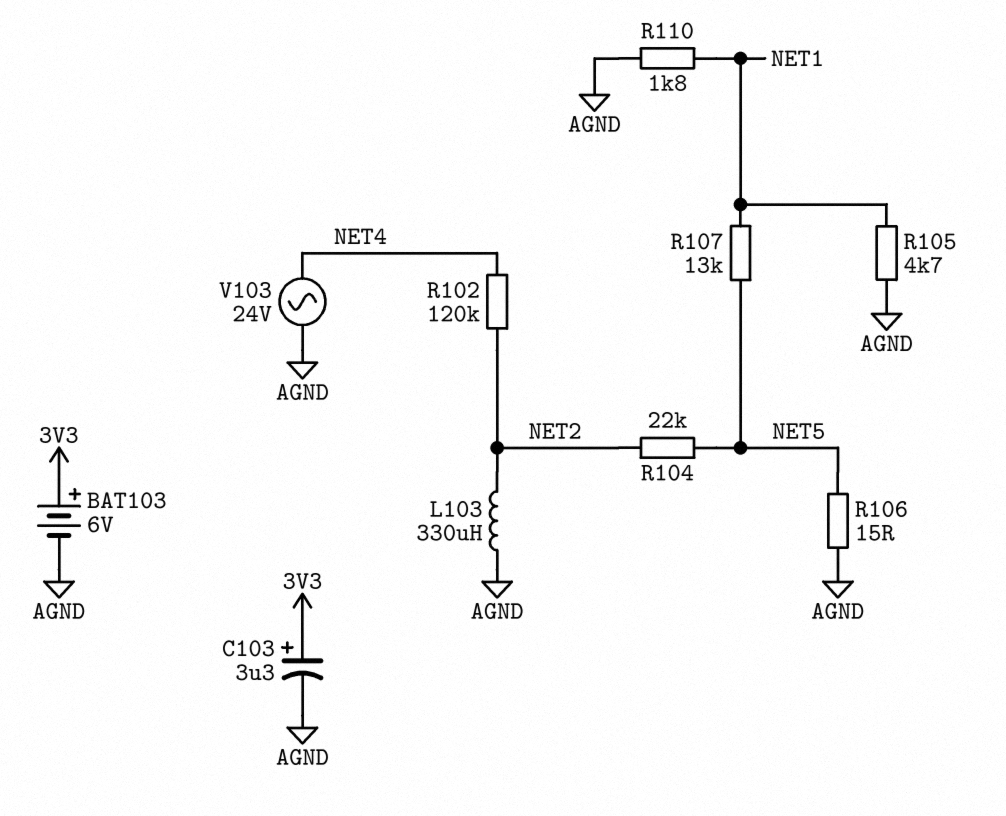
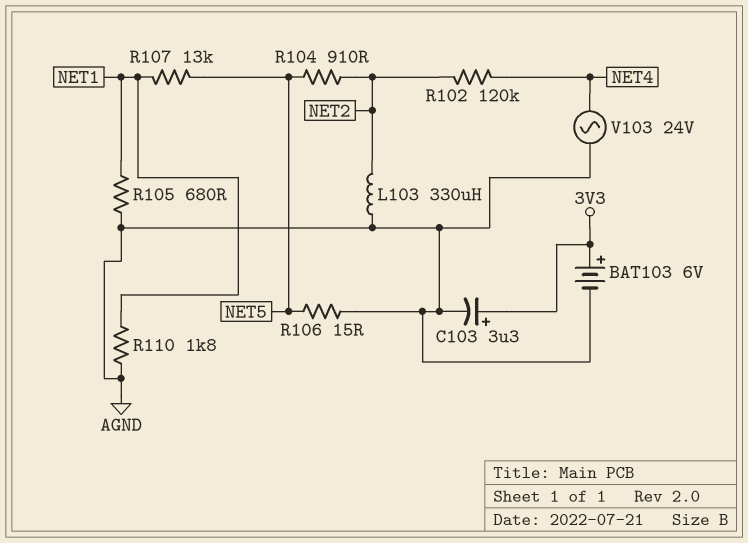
R104: 22k (NET2, NET5) -> 910 (NET2, NET5)
R105: 4.7k (AGND, NET1) -> 680 (AGND, NET1)

